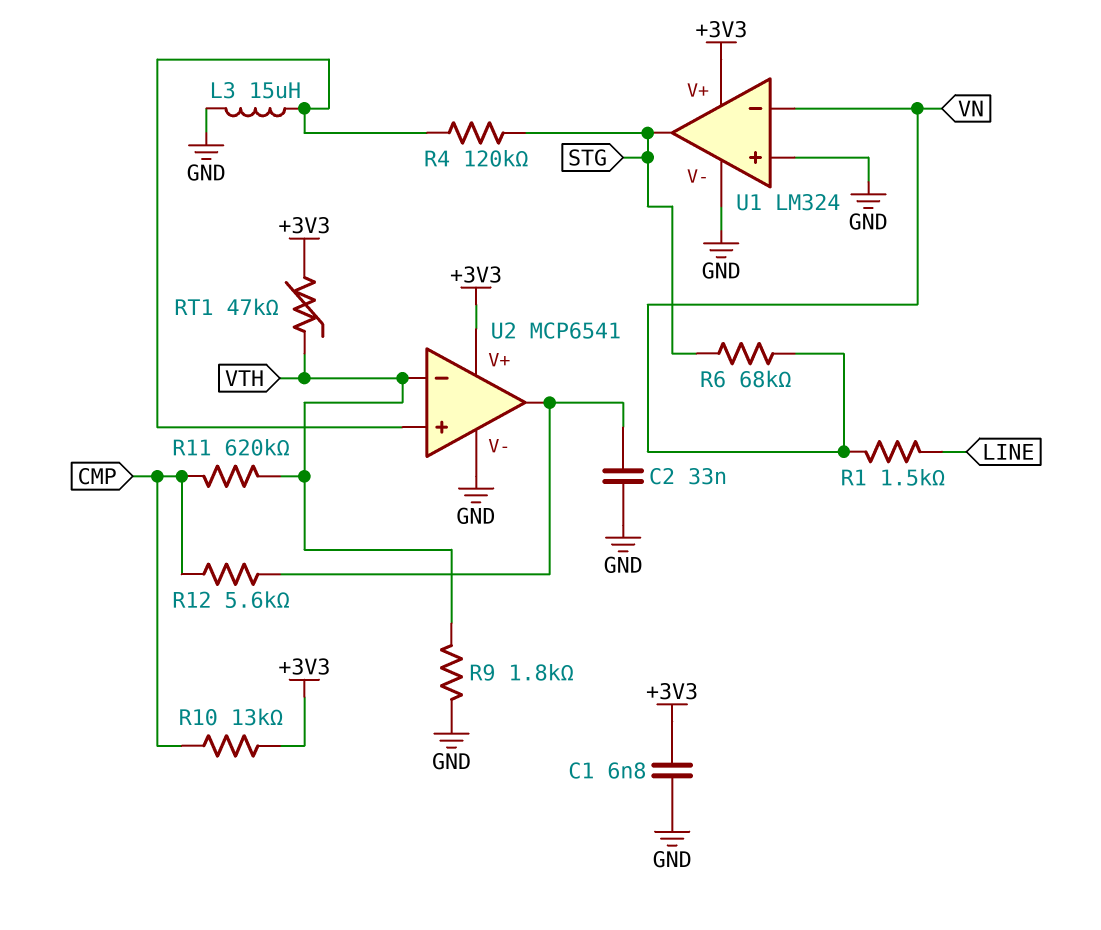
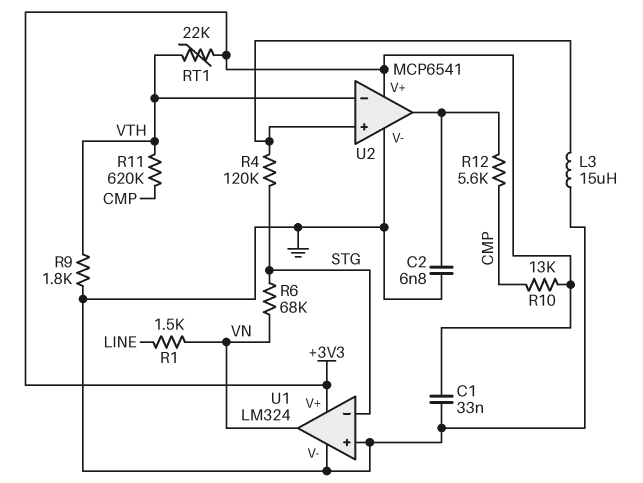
C1: 6.8nF (+3V3, GND) -> 33nF (+3V3, GND)
C2: 33nF (GND, U2/out) -> 6.8nF (GND, U2/out)
RT1: 47k (+3V3, VTH) -> 22k (+3V3, VTH)
U1 pin in-: VN -> STG
U1 pin out: STG -> VN

